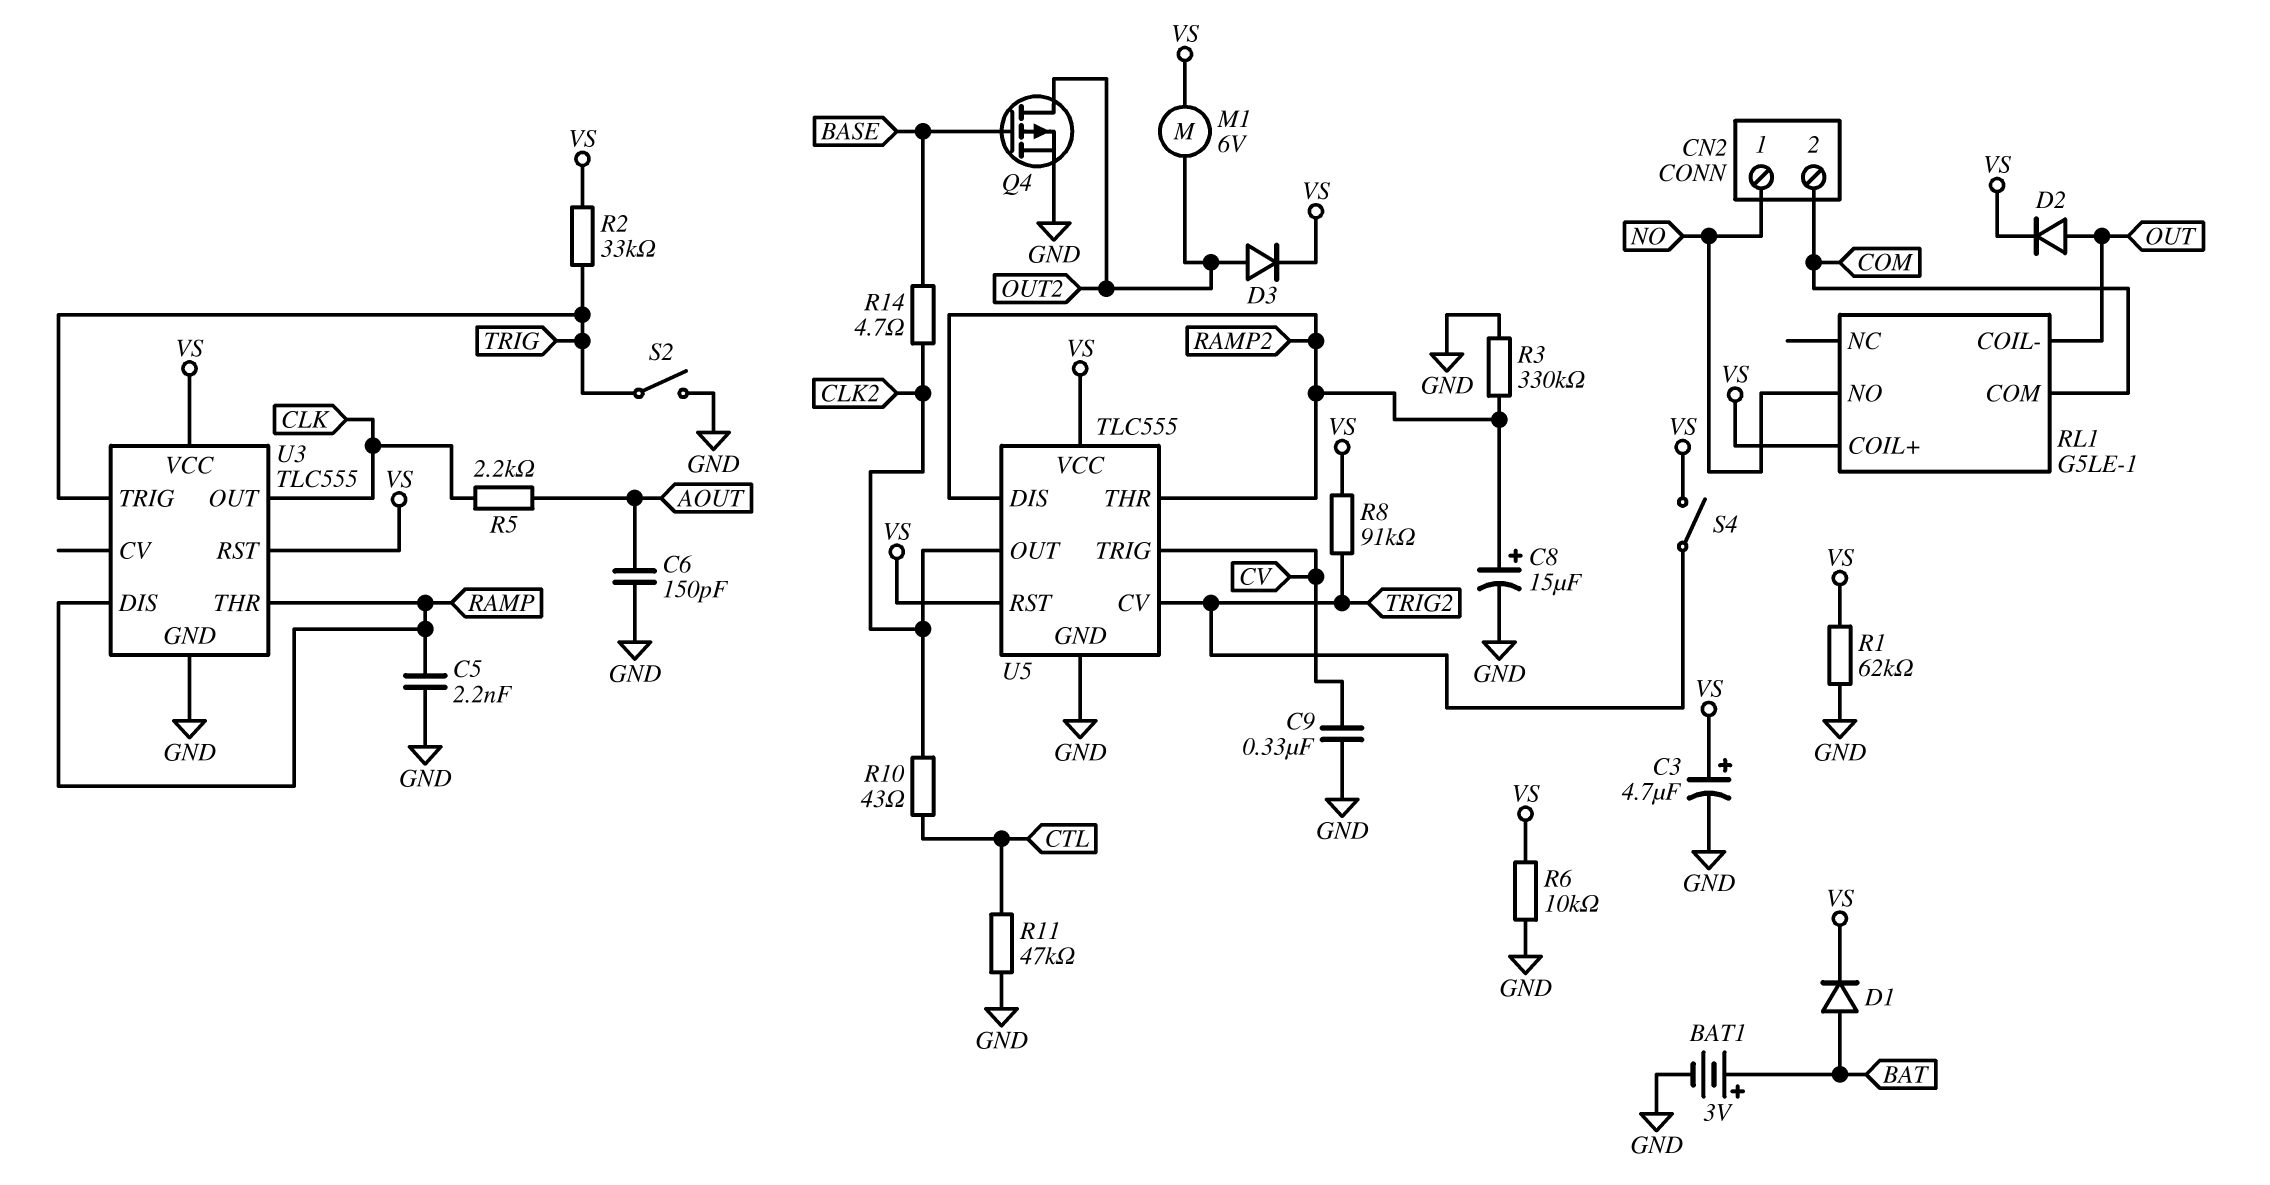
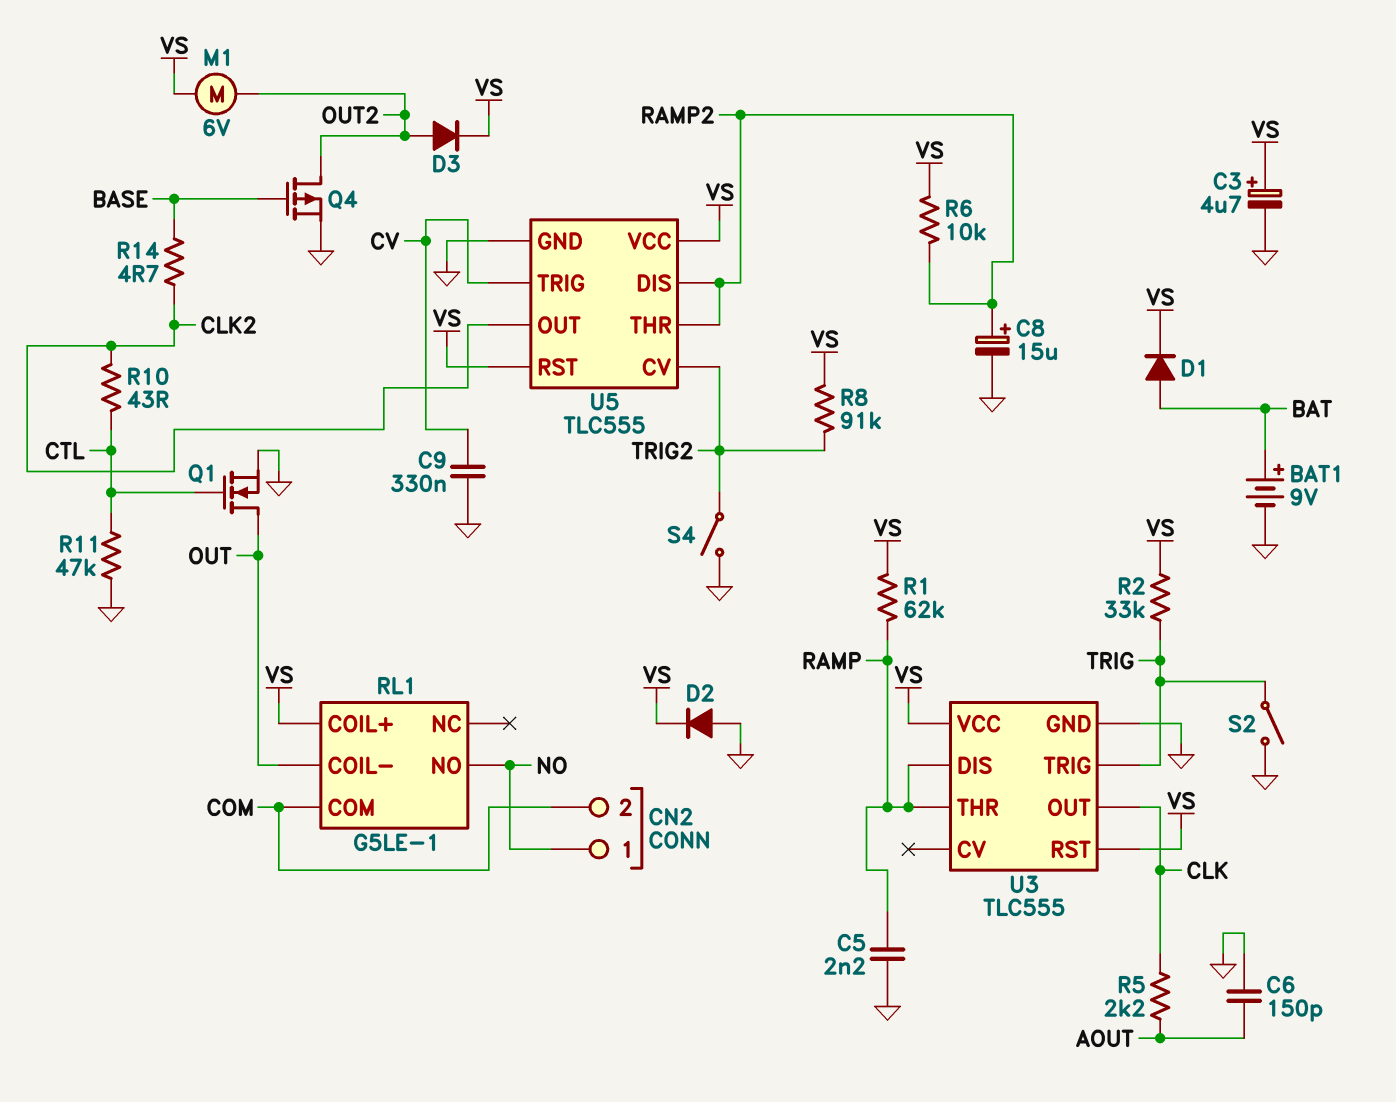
BAT1: 3V (plus BAT, minus GND) -> 9V (plus BAT, minus GND)
D2: diode (A OUT, K VS) -> diode (A GND, K VS)
Q1: none -> NMOS (G CTL, D OUT, S GND)
R1: 62k (GND, VS) -> 62k (RAMP, VS)
R3: 330k (GND, RAMP2) -> none
R6: 10k (GND, VS) -> 10k (RAMP2, VS)
S4: switch (TRIG2, VS) -> switch (GND, TRIG2)

